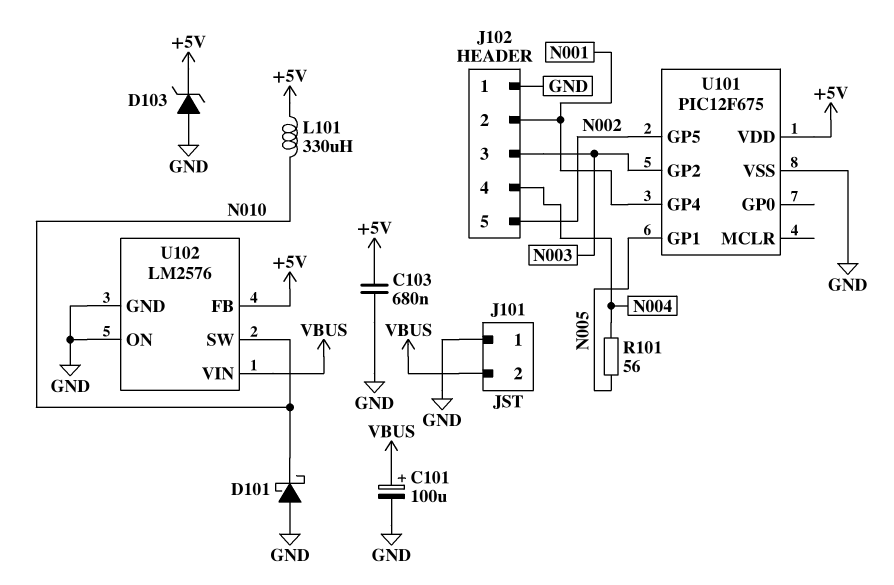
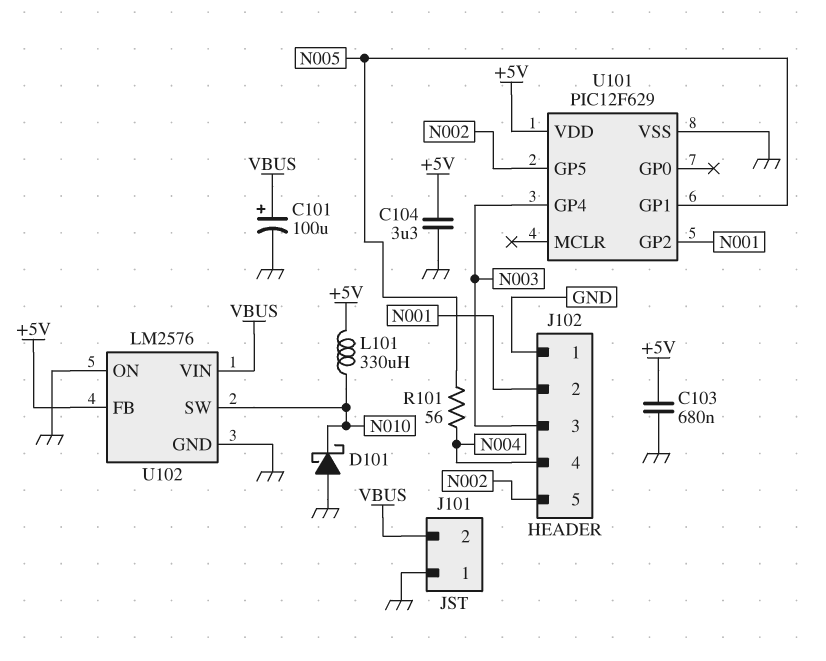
C104: none -> 3.3uF (+5V, GND)
D103: zener (A GND, K +5V) -> none
U101: PIC12F675 -> PIC12F629
U101 pin GP2: N003 -> N001
U101 pin GP4: N001 -> N003

